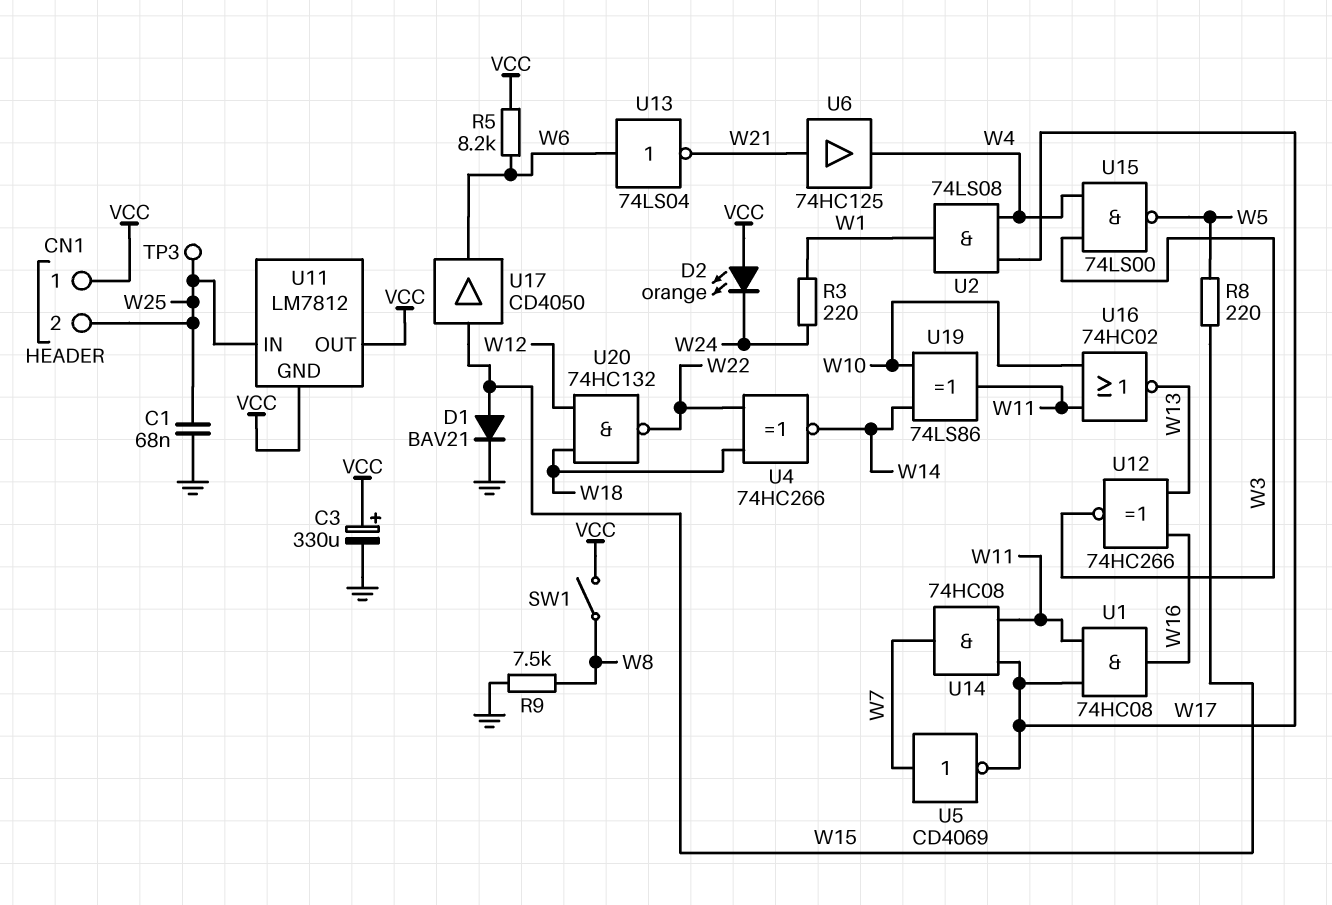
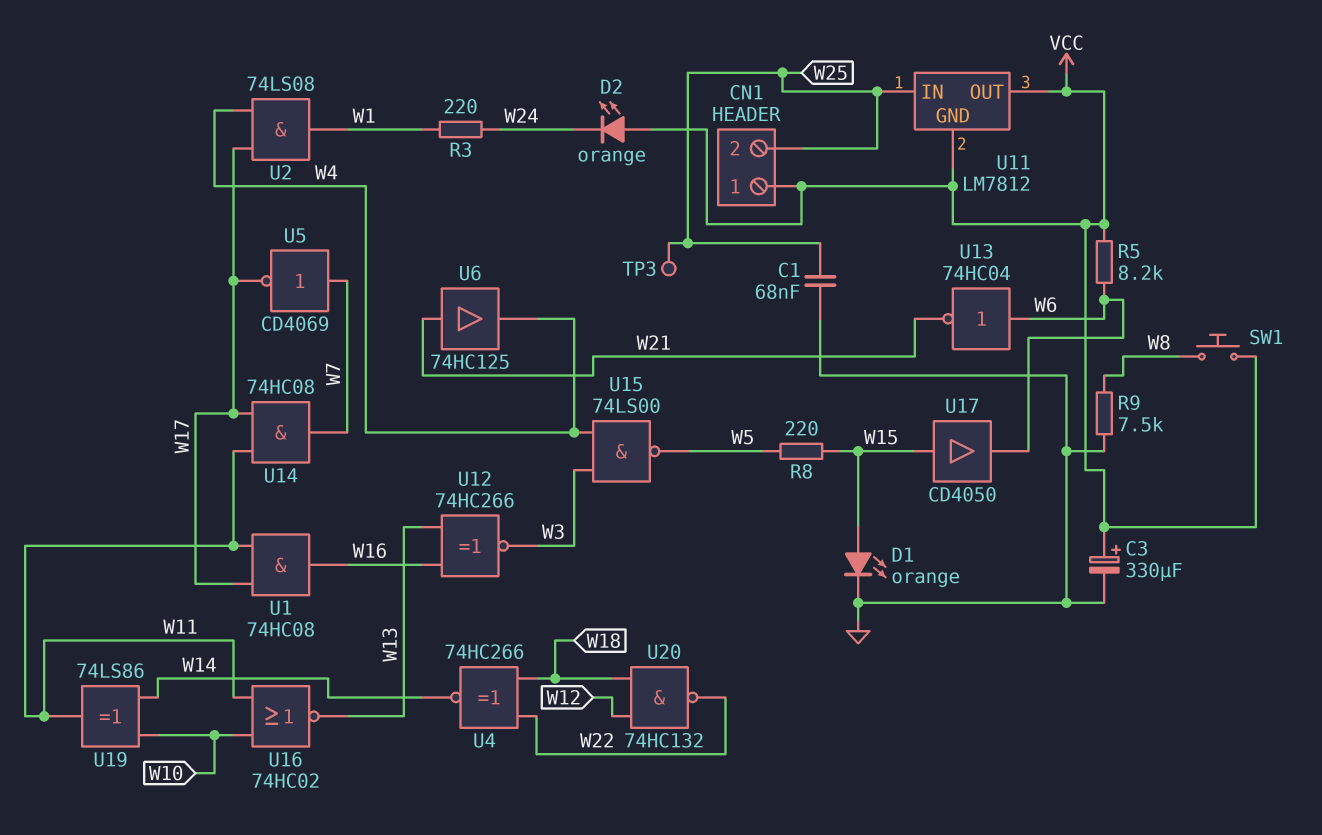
D1: diode BAV21 (A W15, K GND) -> LED orange (A W15, K GND)
SW1: switch (VCC, W8) -> button (VCC, W8)
U13: NOT 74LS04 (in W6, out W21) -> NOT 74HC04 (in W6, out W21)

